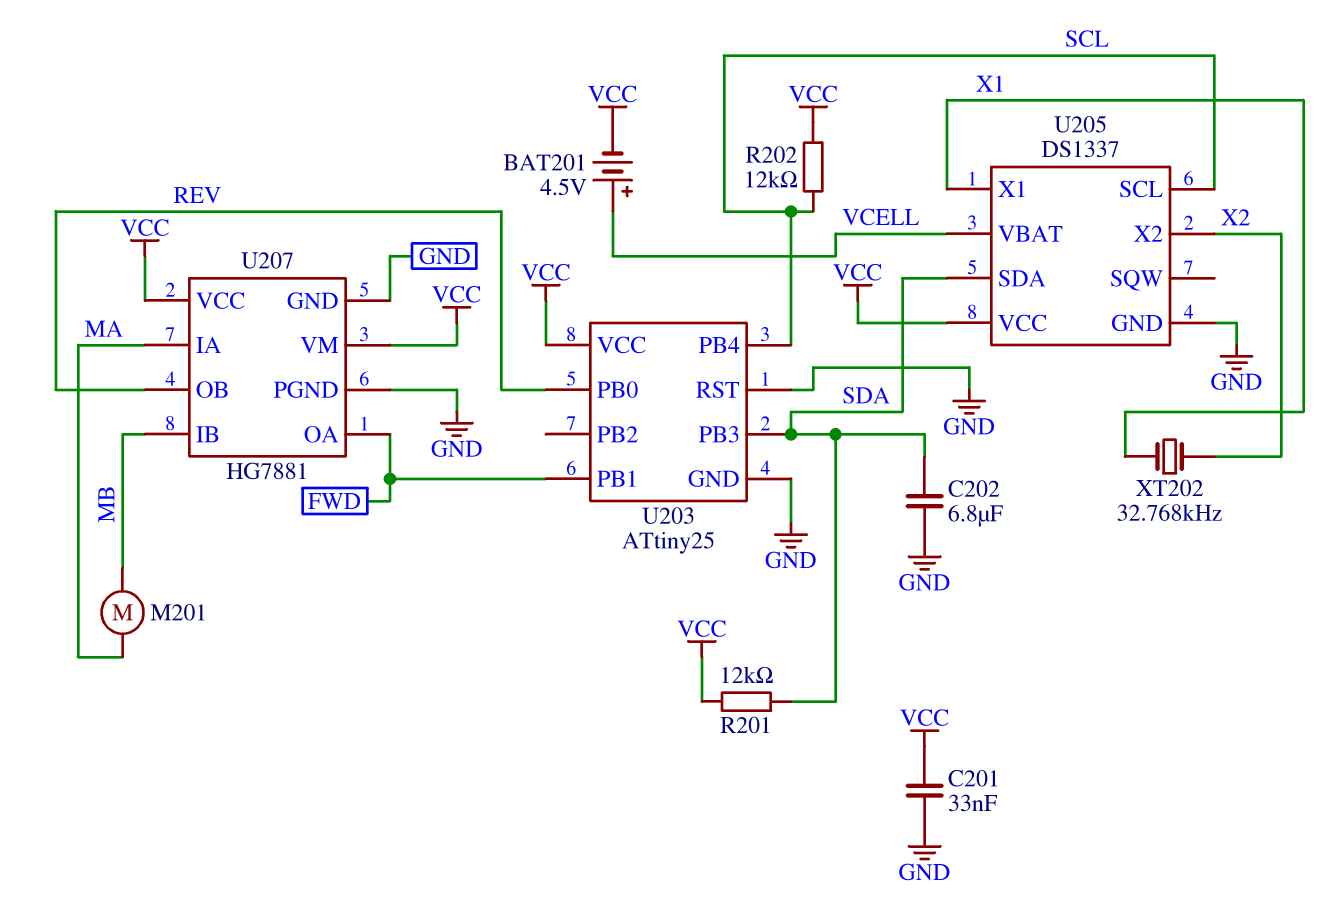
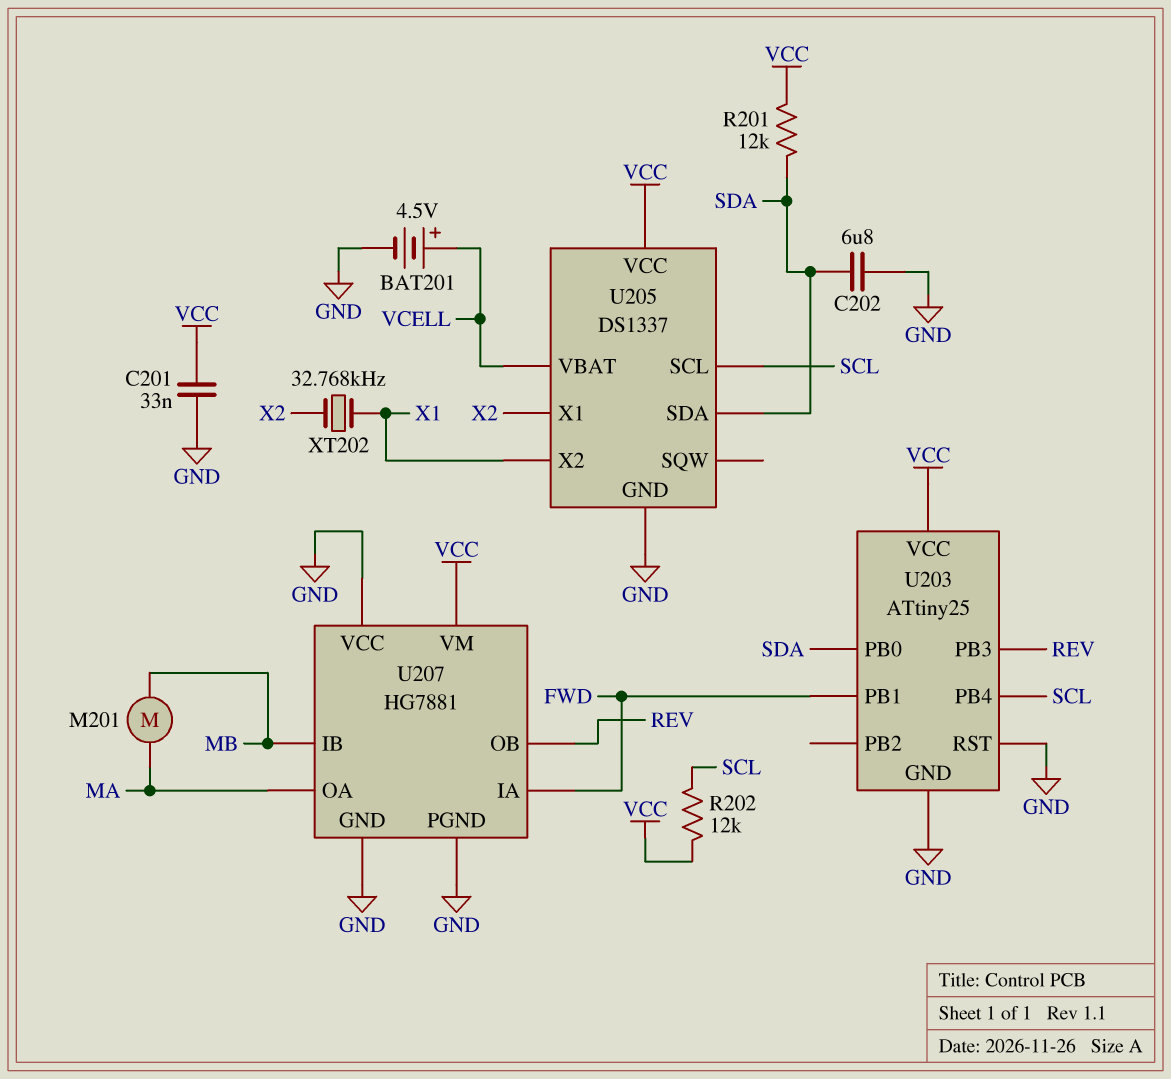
BAT201: 4.5V (plus VCELL, minus VCC) -> 4.5V (plus VCELL, minus GND)
U203 pin PB0: REV -> SDA
U203 pin PB3: SDA -> REV
U205 pin X1: X1 -> X2
U205 pin X2: X2 -> X1
U207 pin IA: MA -> FWD
U207 pin OA: FWD -> MA
U207 pin VCC: VCC -> GND

